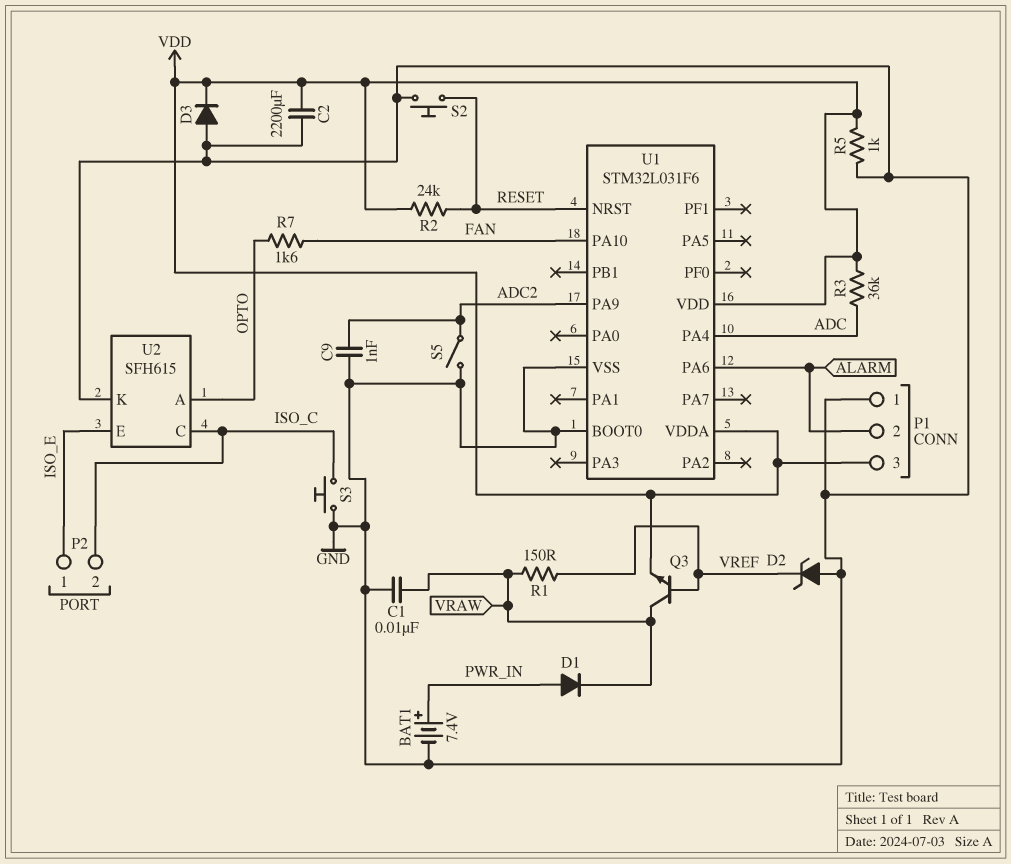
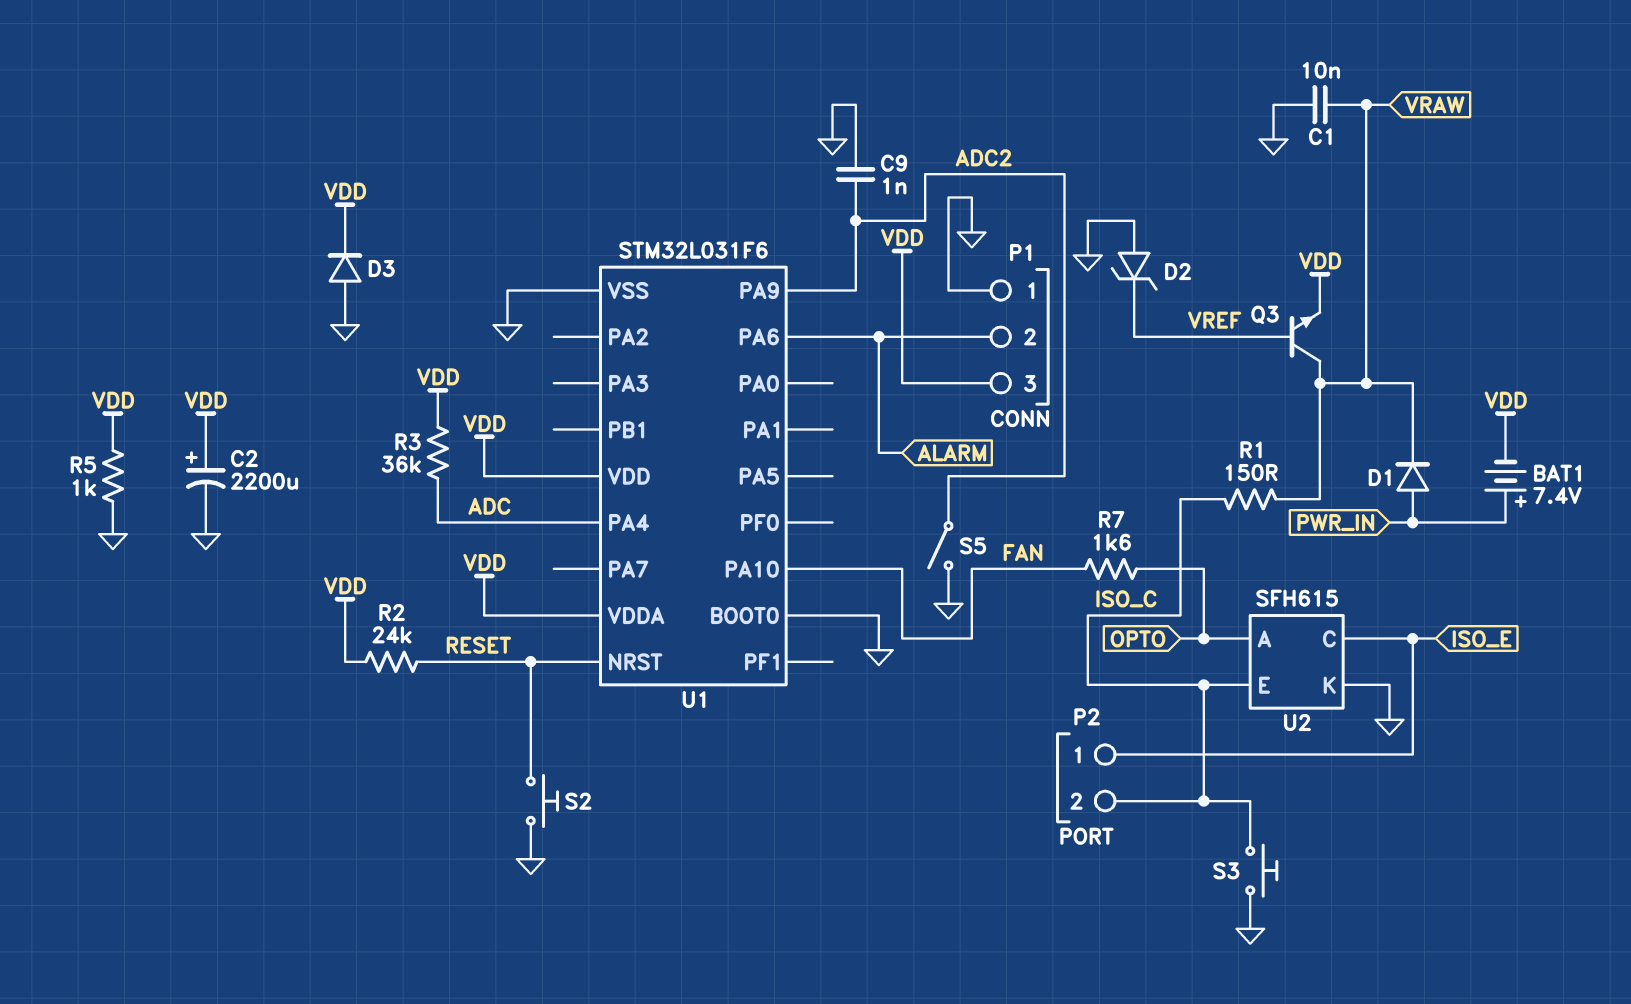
BAT1: 7.4V (plus PWR_IN, minus GND) -> 7.4V (plus PWR_IN, minus VDD)
C2: 2200uF (GND, VDD) -> 2200uF (plus VDD, minus GND)
R1: 150 (VRAW, VREF) -> 150 (ISO_C, VRAW)
U2 pin C: ISO_C -> ISO_E
U2 pin E: ISO_E -> ISO_C

